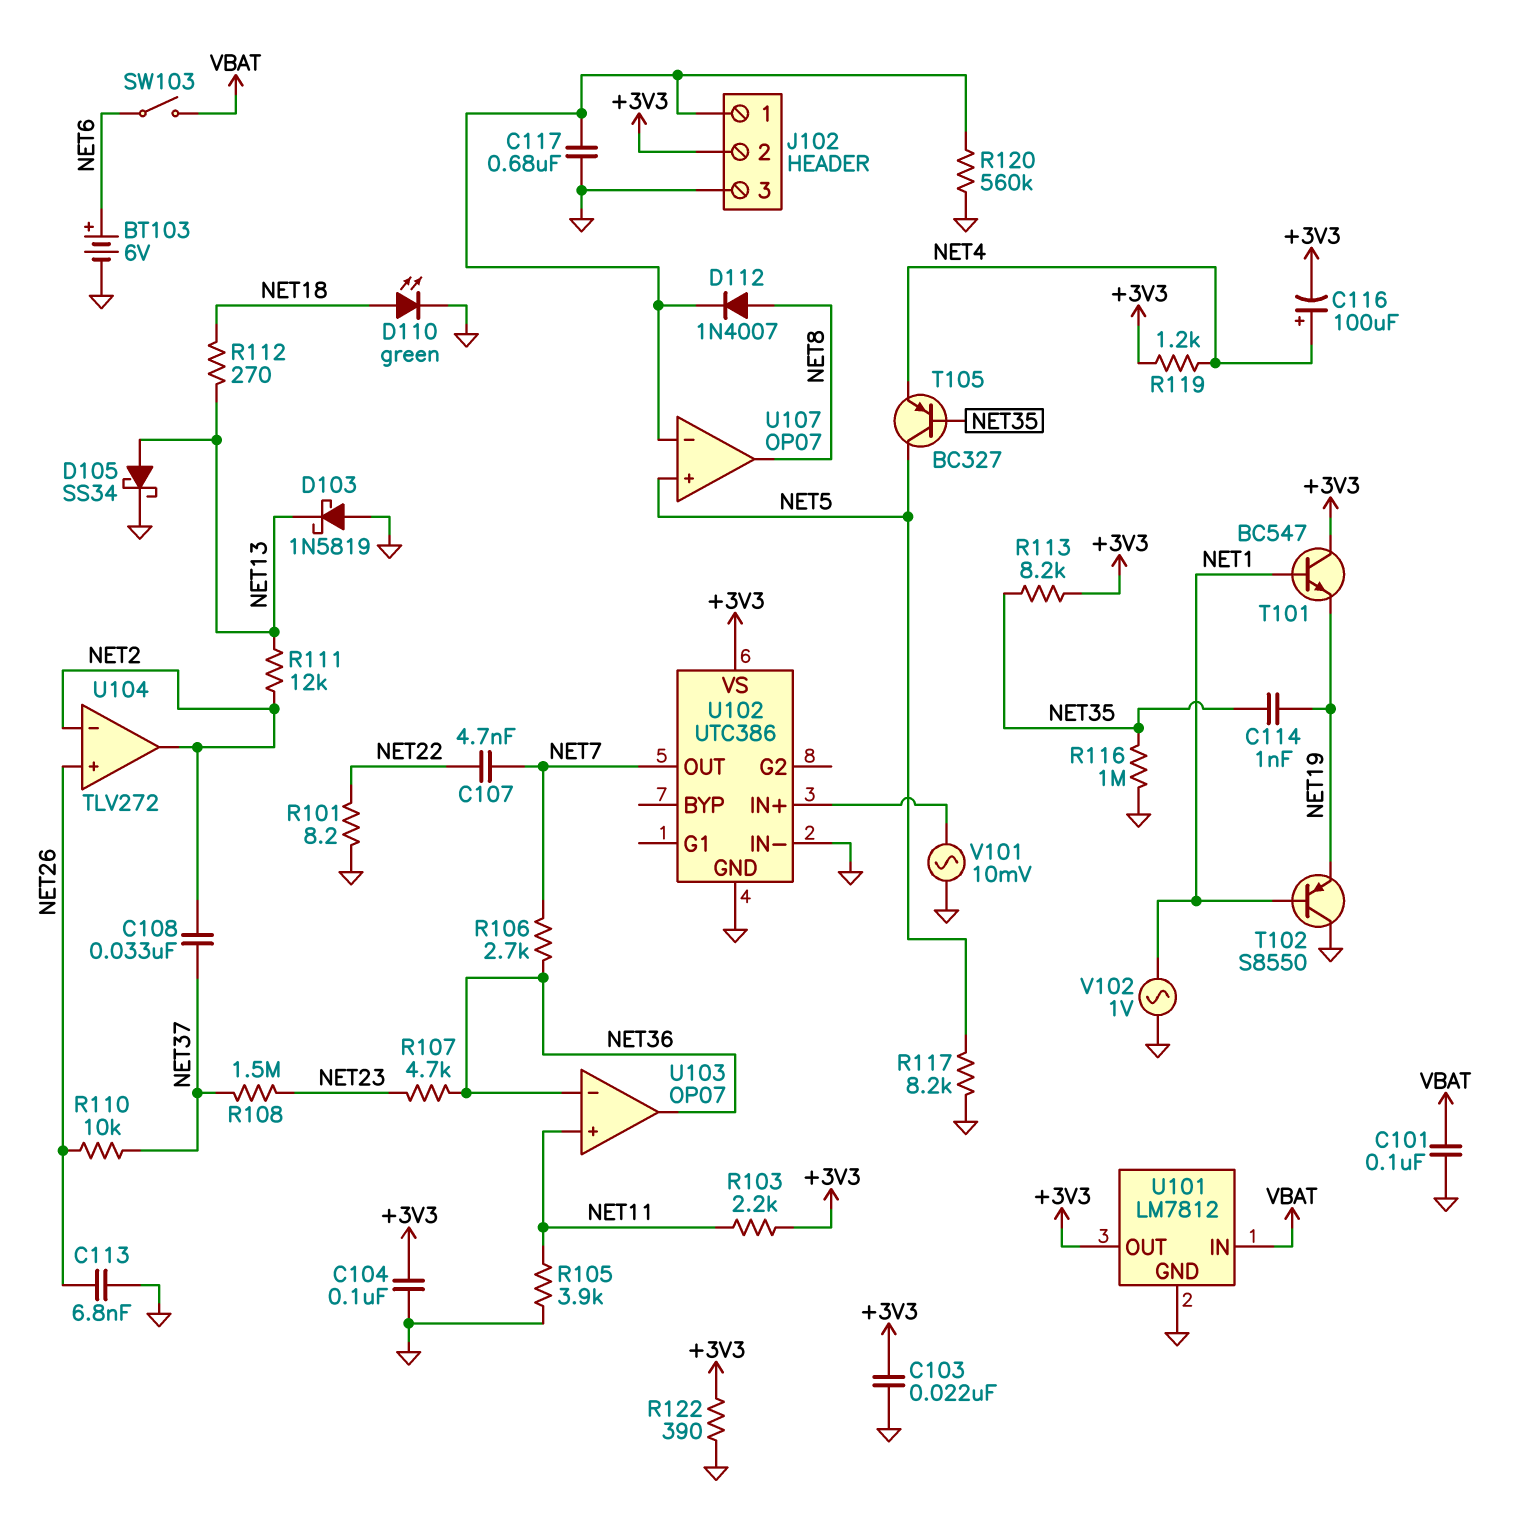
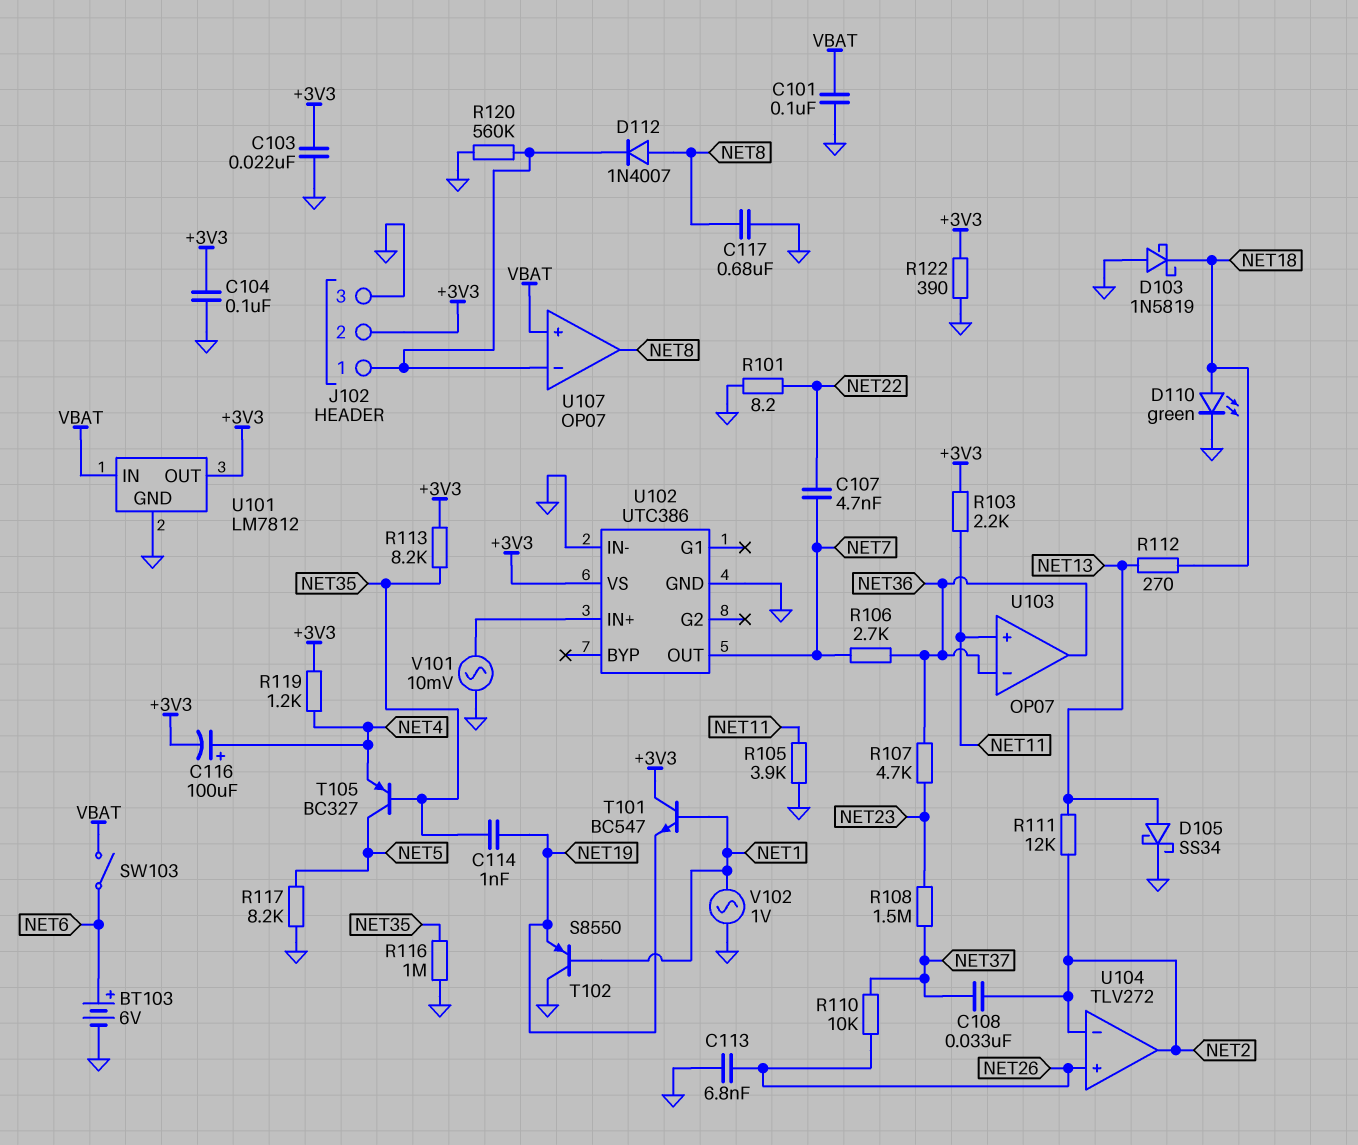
C117: 680nF (GND, J102/1) -> 680nF (GND, NET8)
D103: schottky 1N5819 (A GND, K NET13) -> schottky 1N5819 (A GND, K NET18)
U107 pin in+: NET5 -> VBAT

